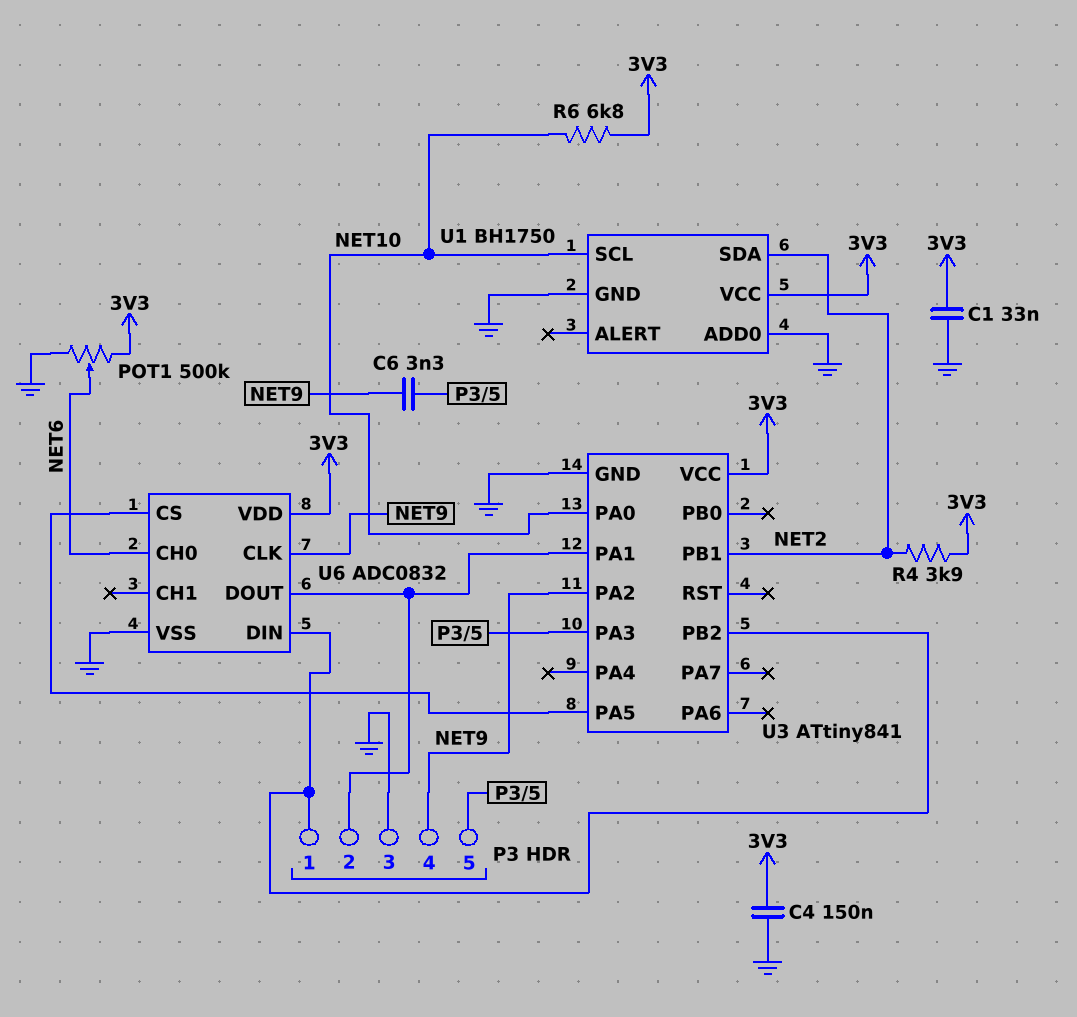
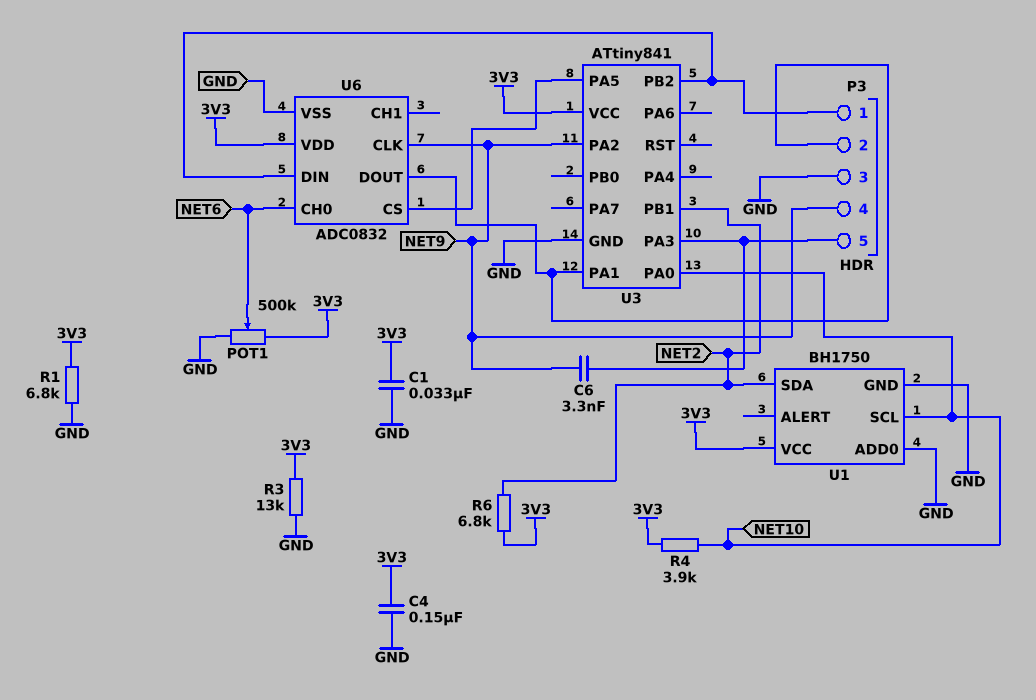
R1: none -> 6.8k (3V3, GND)
R3: none -> 13k (3V3, GND)
R4: 3.9k (3V3, NET2) -> 3.9k (3V3, NET10)
R6: 6.8k (3V3, NET10) -> 6.8k (3V3, NET2)

